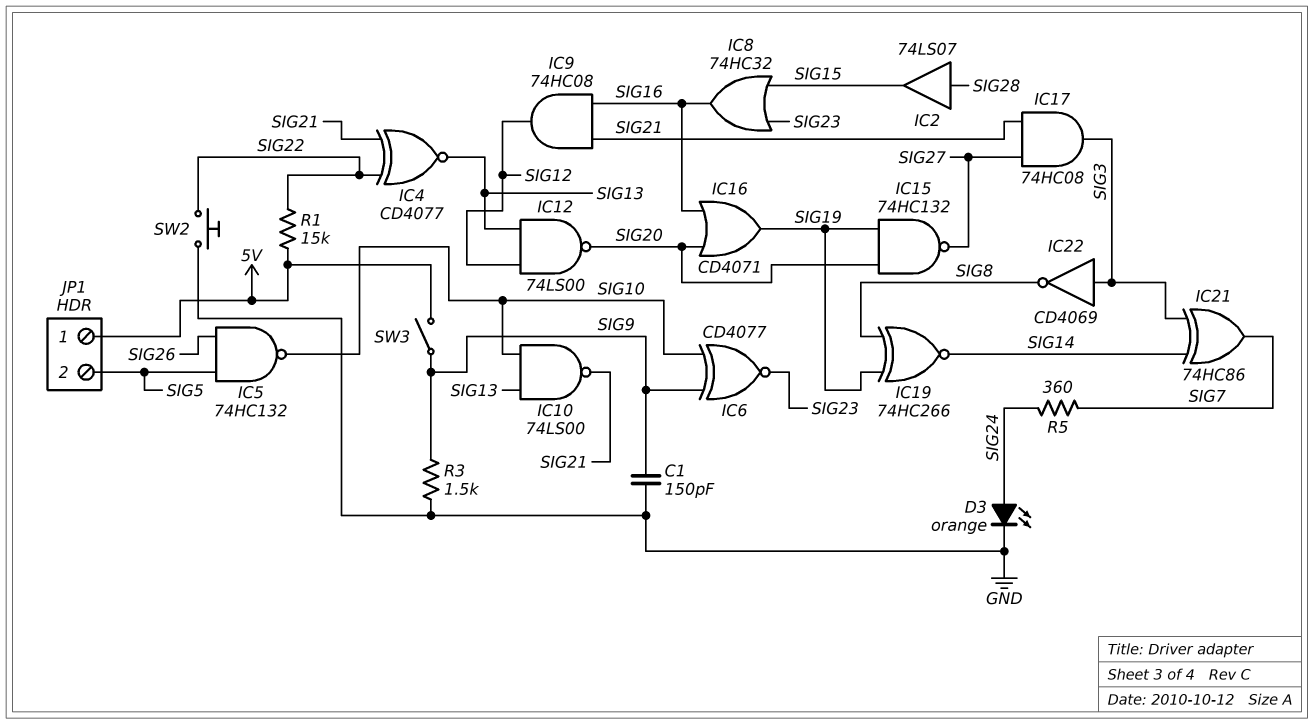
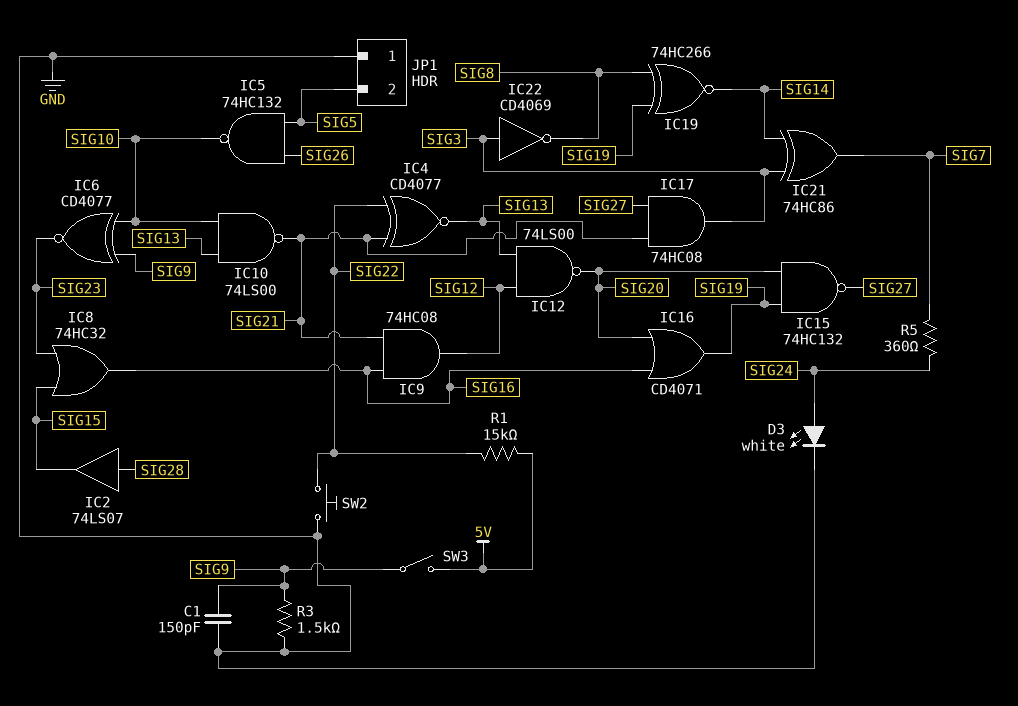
D3: LED orange (A SIG24, K GND) -> LED white (A SIG24, K GND)
JP1 pin 1: 5V -> GND

